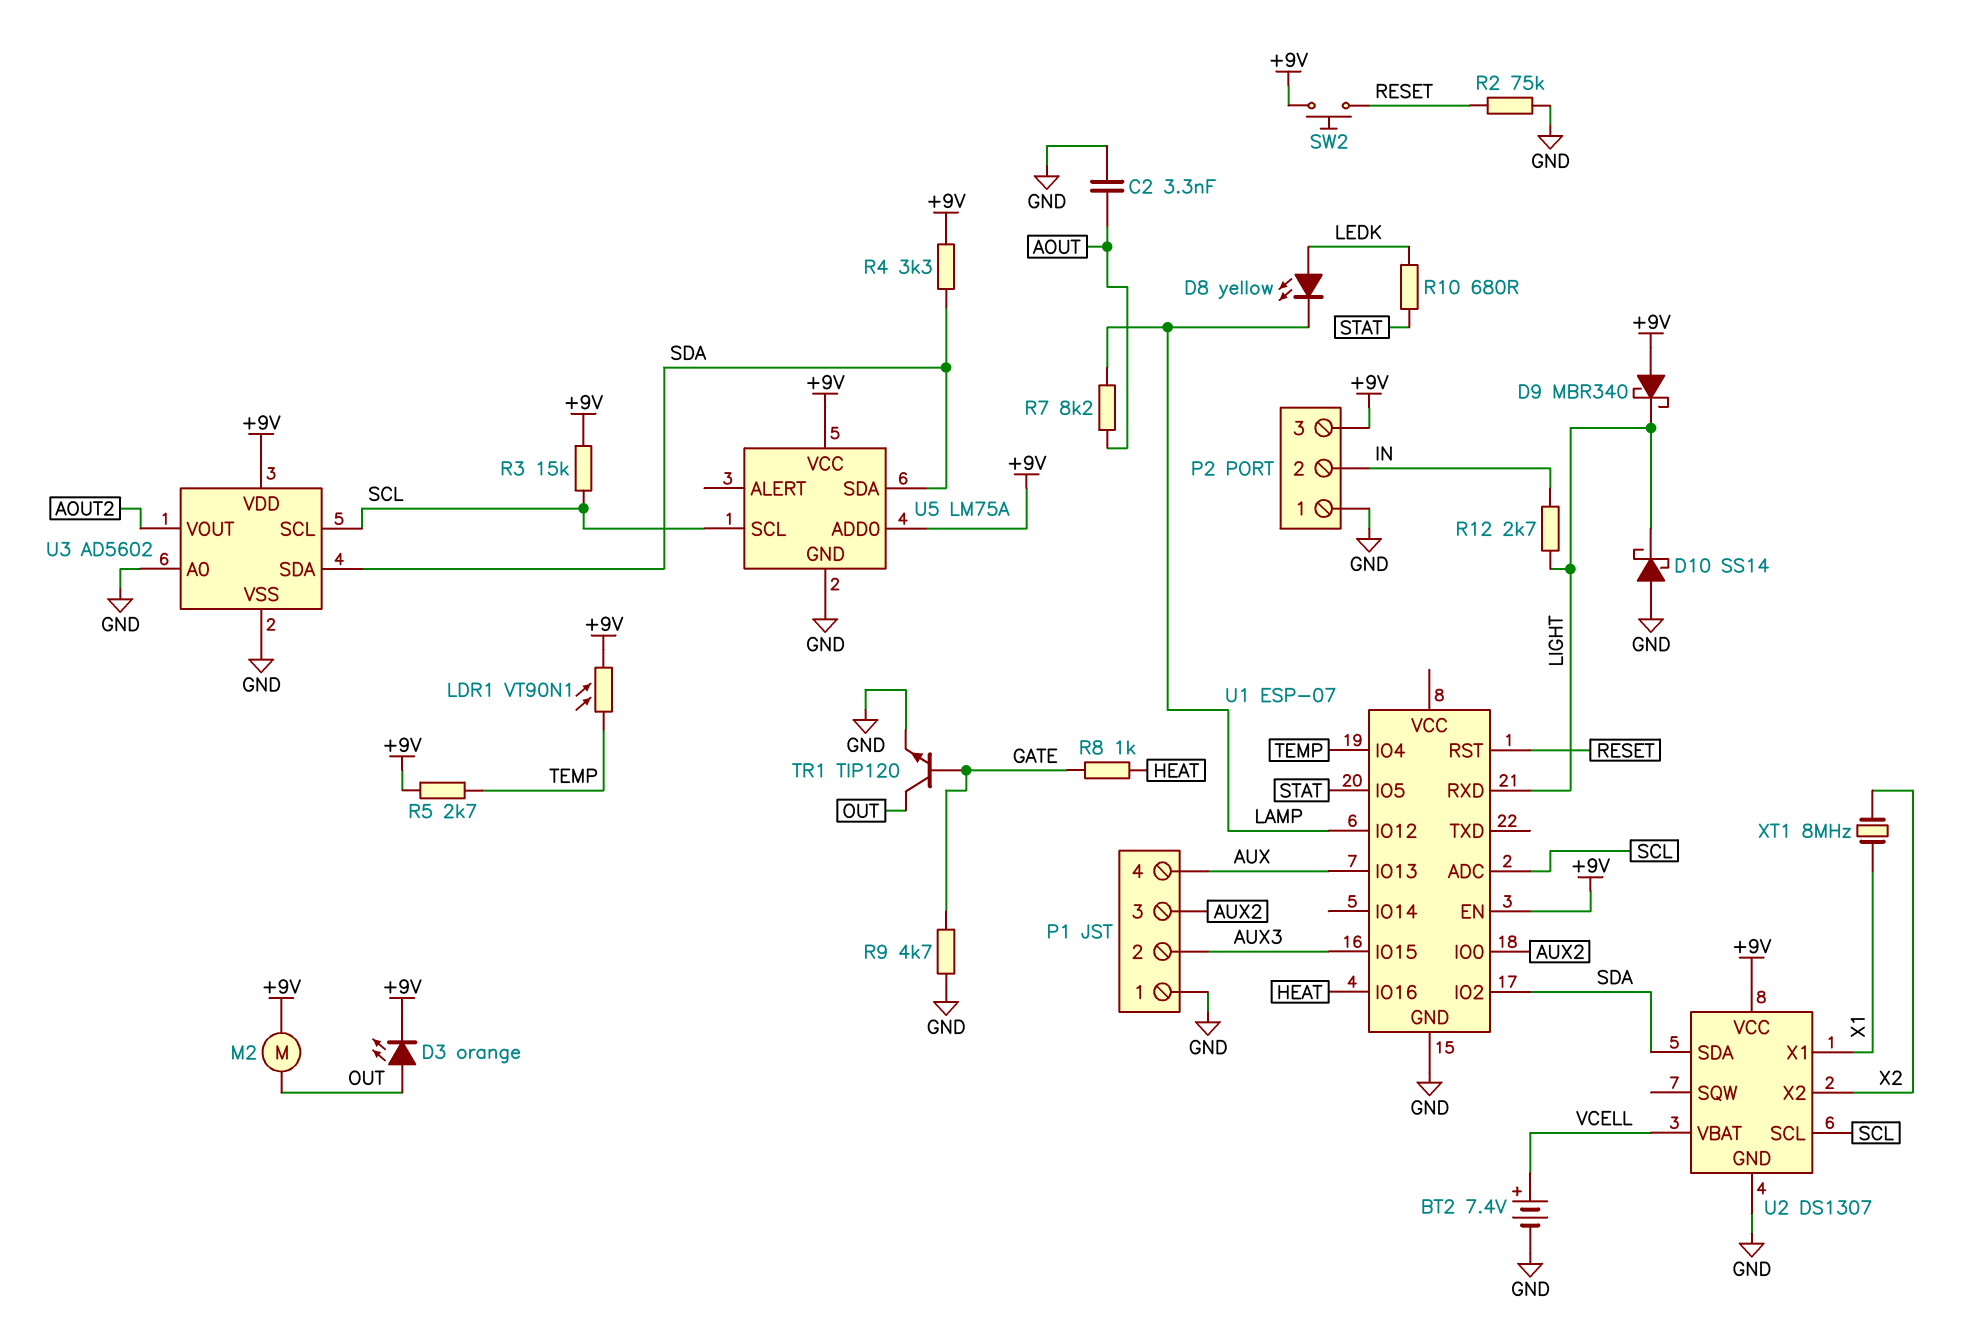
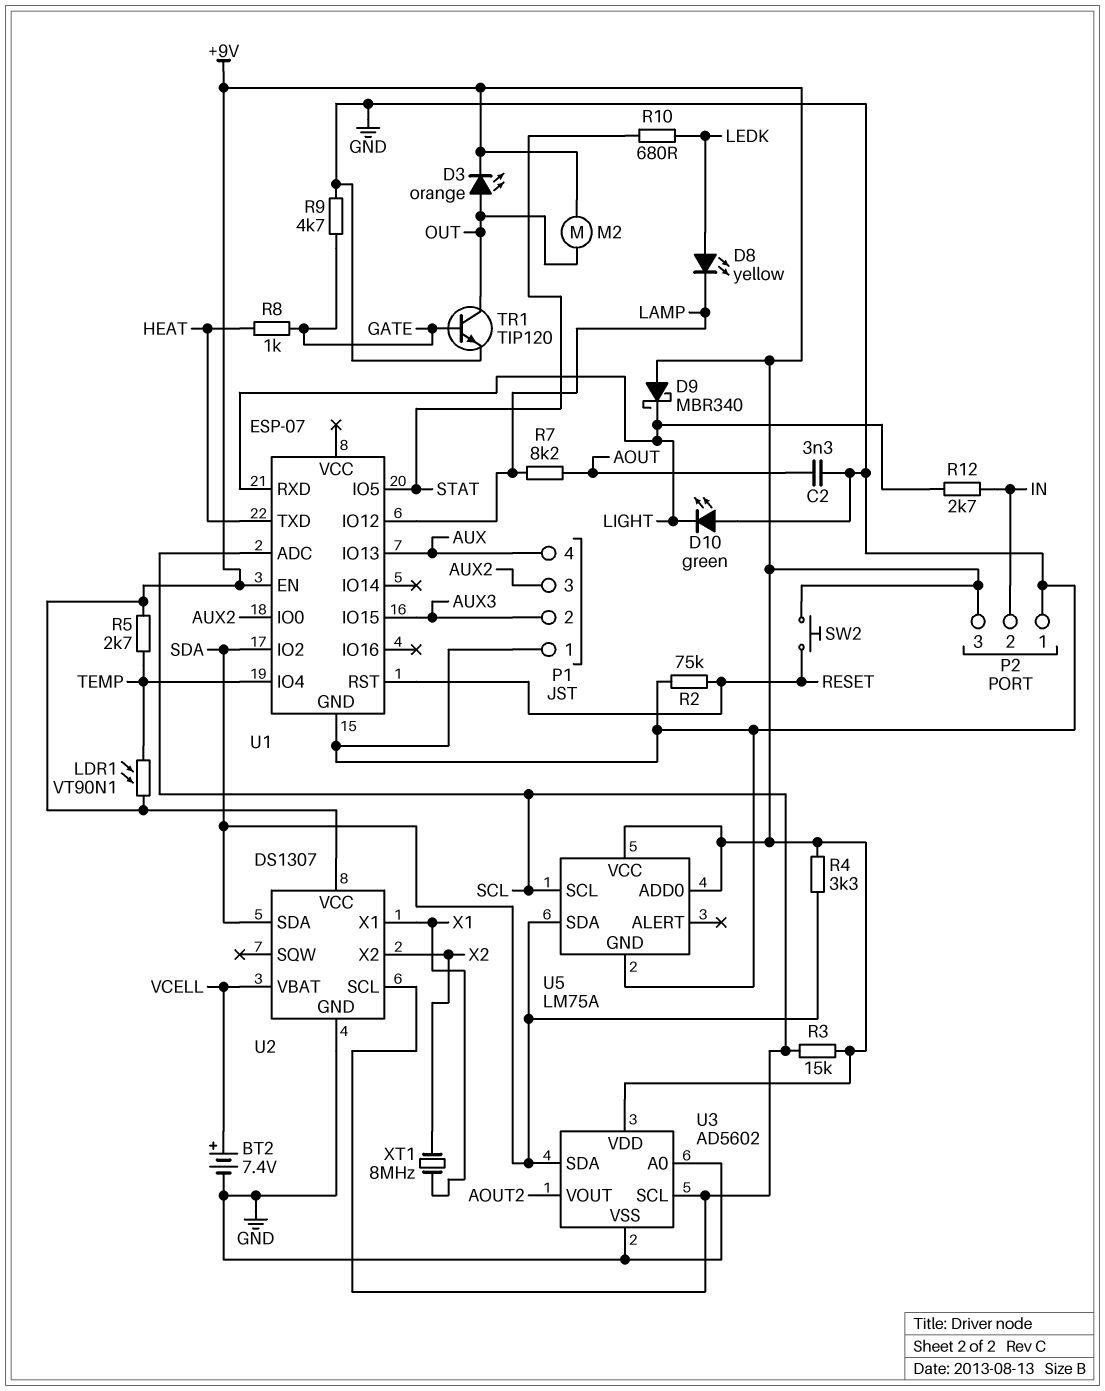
D10: schottky SS14 (A GND, K LIGHT) -> LED green (A GND, K LIGHT)
U1 pin IO16: HEAT -> none
U1 pin TXD: none -> HEAT

